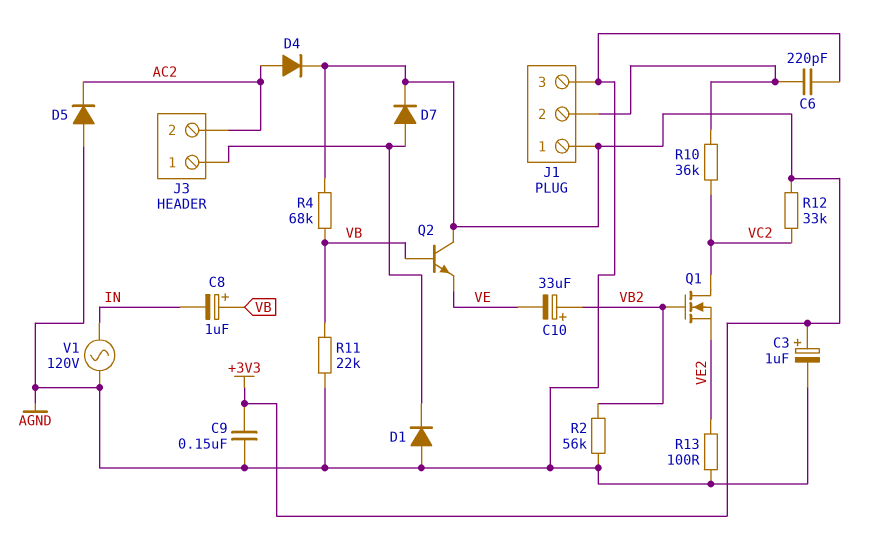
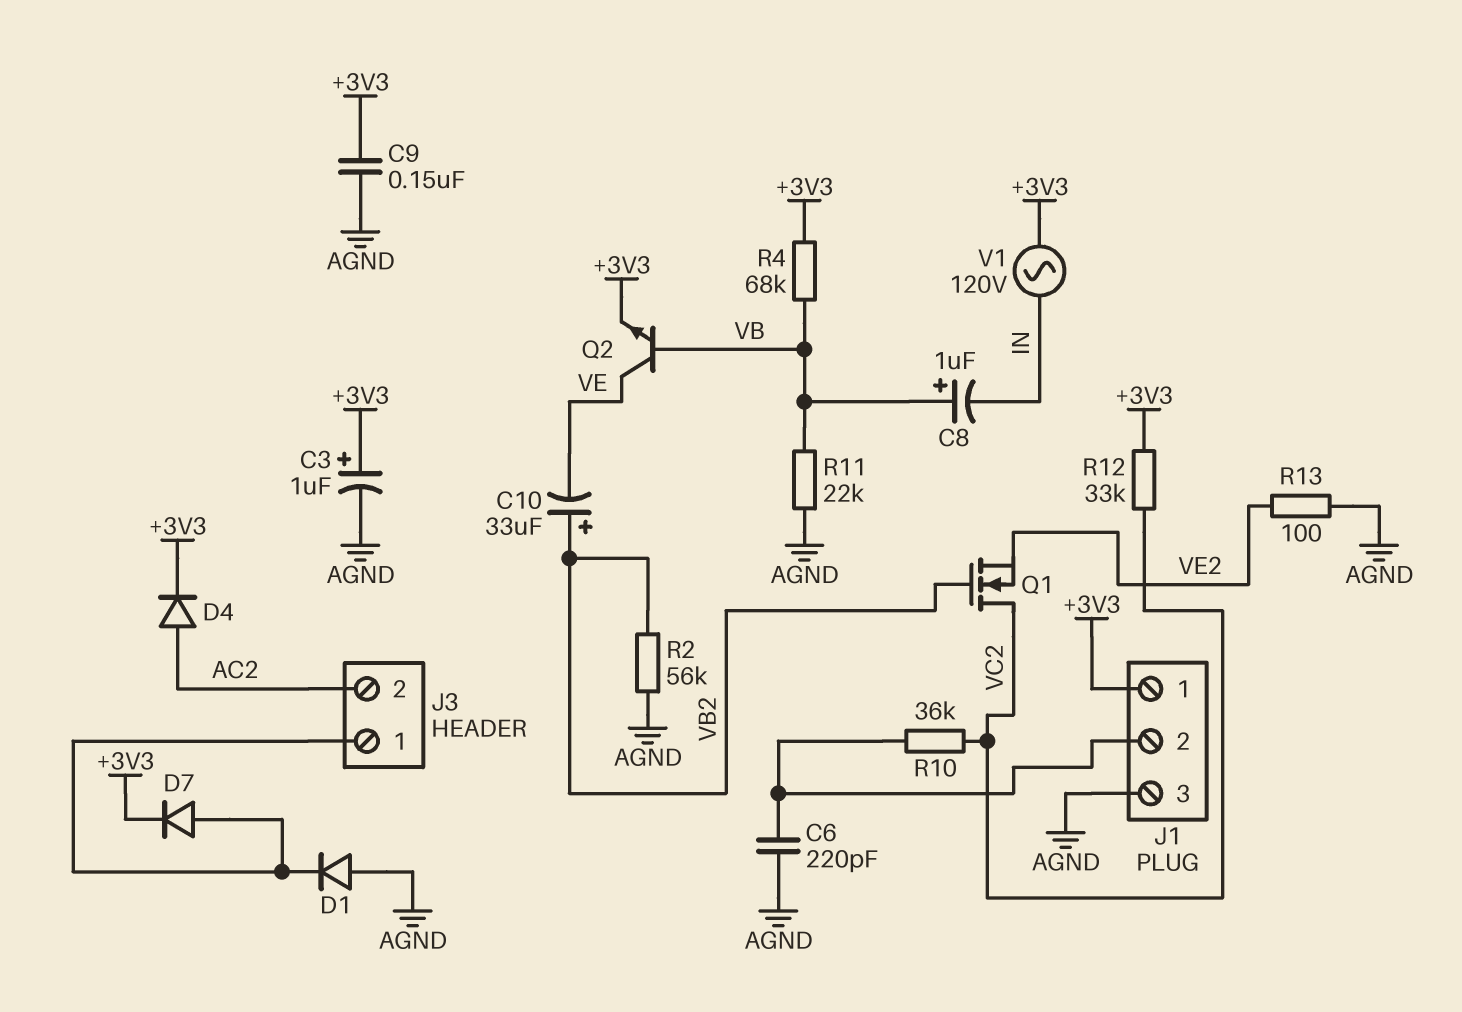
D5: diode (A AGND, K AC2) -> none
Q2: NPN (B VB, C +3V3, E VE) -> NPN (B VB, C VE, E +3V3)
V1: AC 120V (AGND, IN) -> AC 120V (+3V3, IN)

